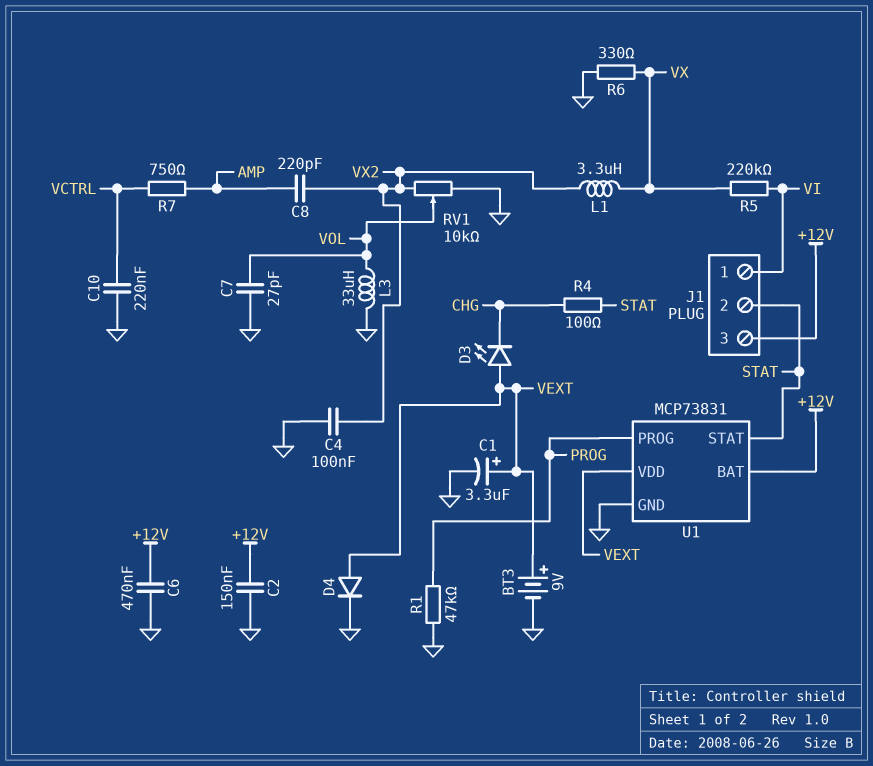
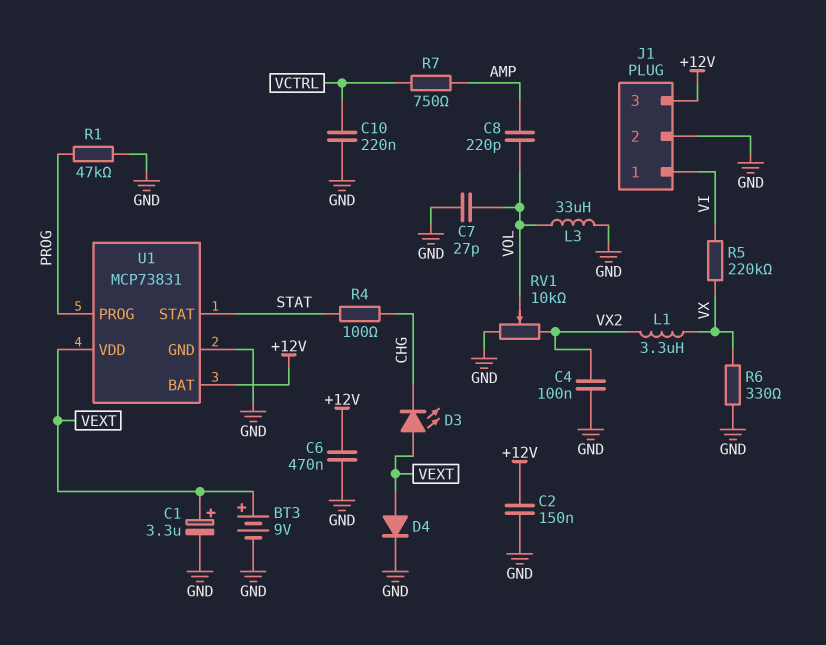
C8: 220pF (AMP, VX2) -> 220pF (AMP, VOL)
J1 pin 2: STAT -> GND

